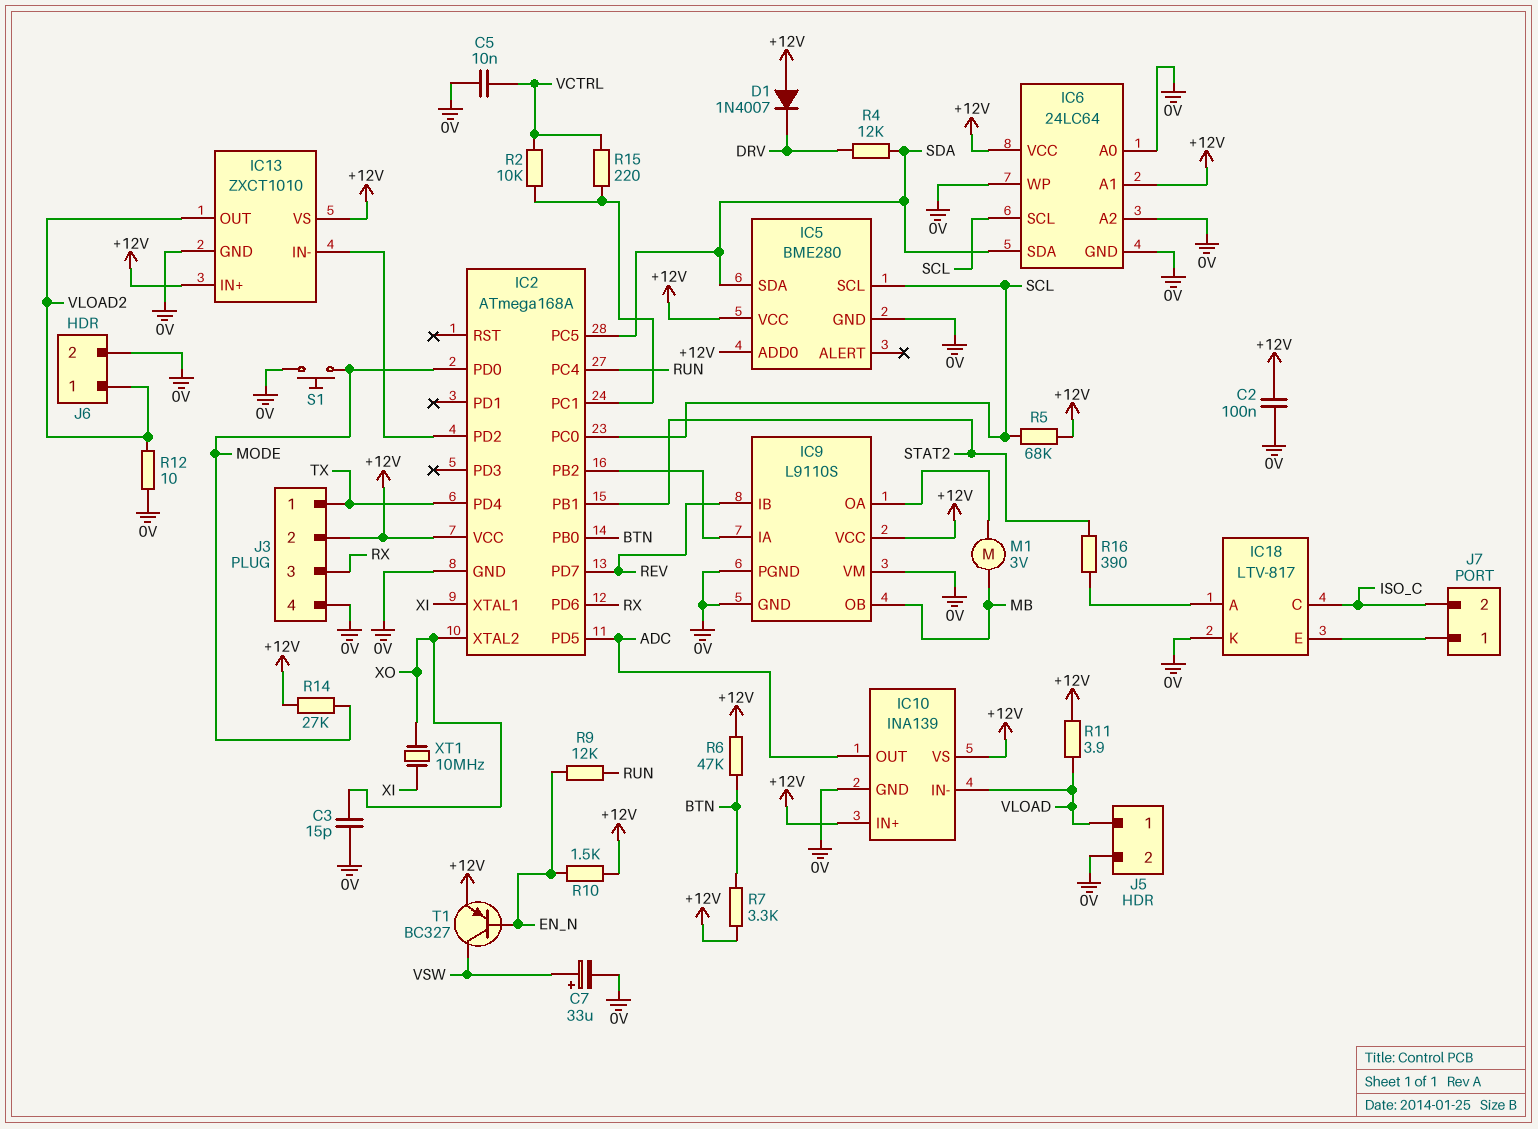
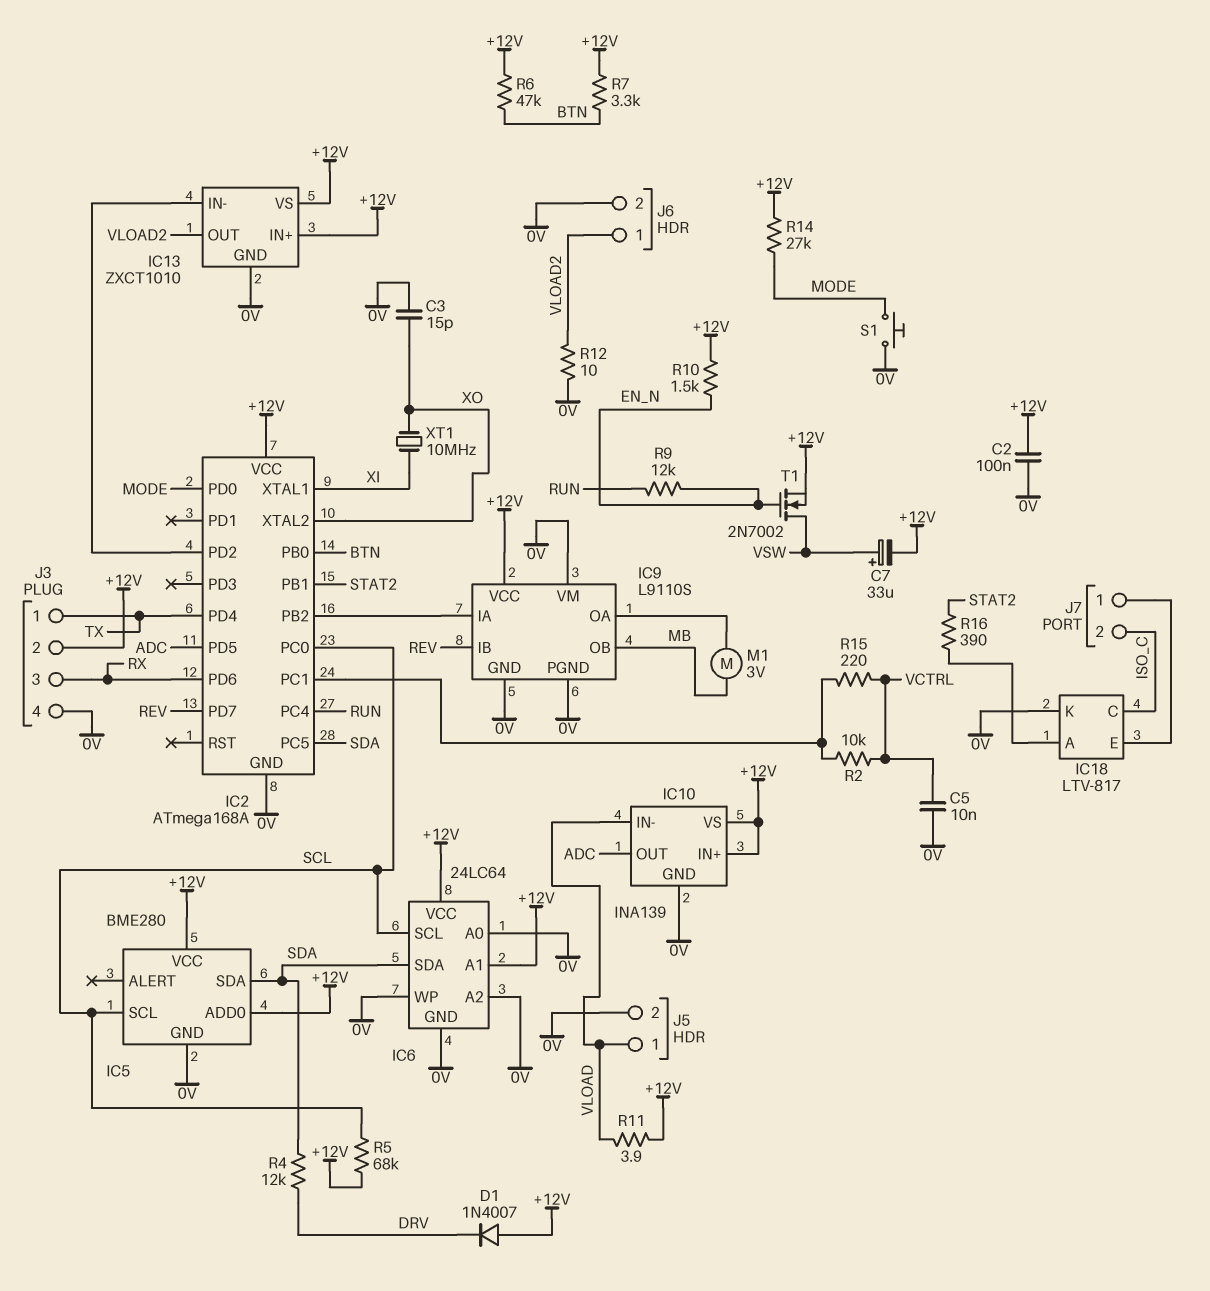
C7: 33uF (plus VSW, minus 0V) -> 33uF (plus VSW, minus +12V)
T1: PNP BC327 (B EN_N, C VSW, E +12V) -> NMOS 2N7002 (G EN_N, D VSW, S +12V)

